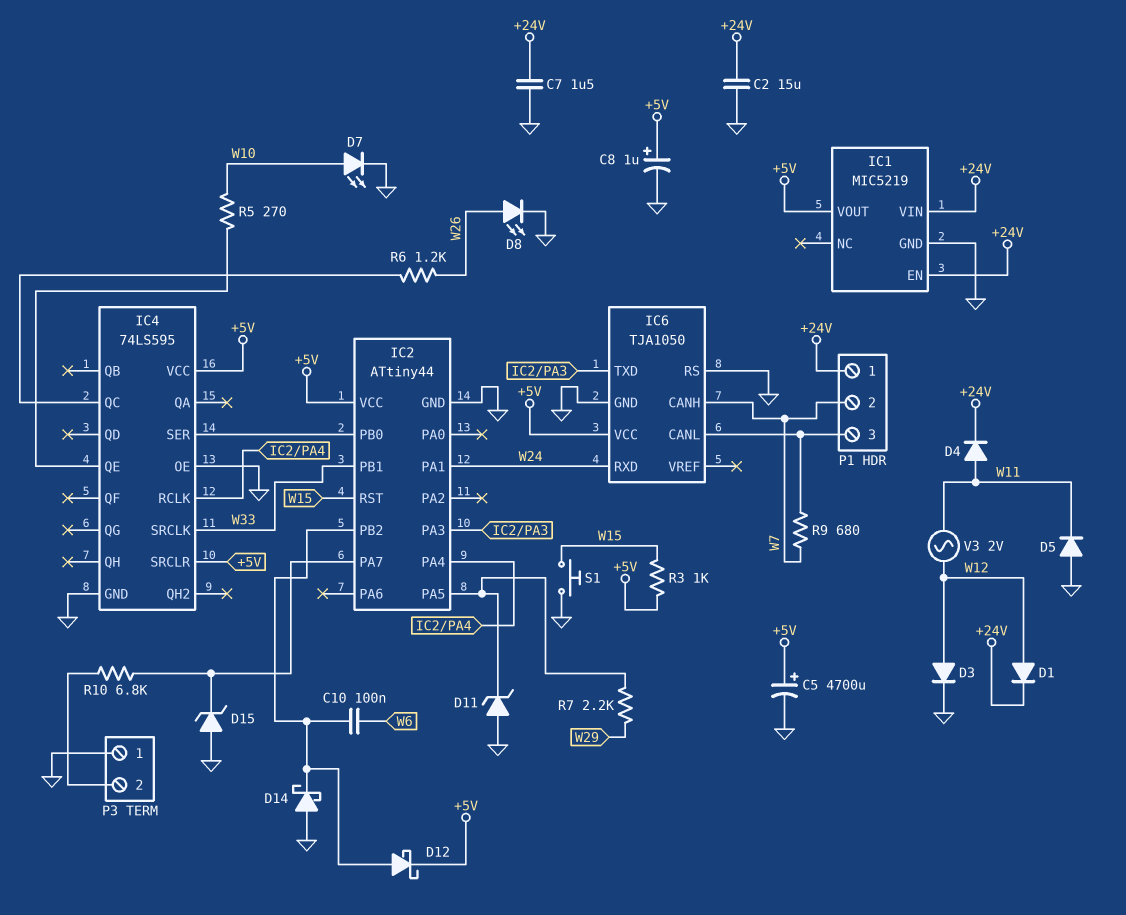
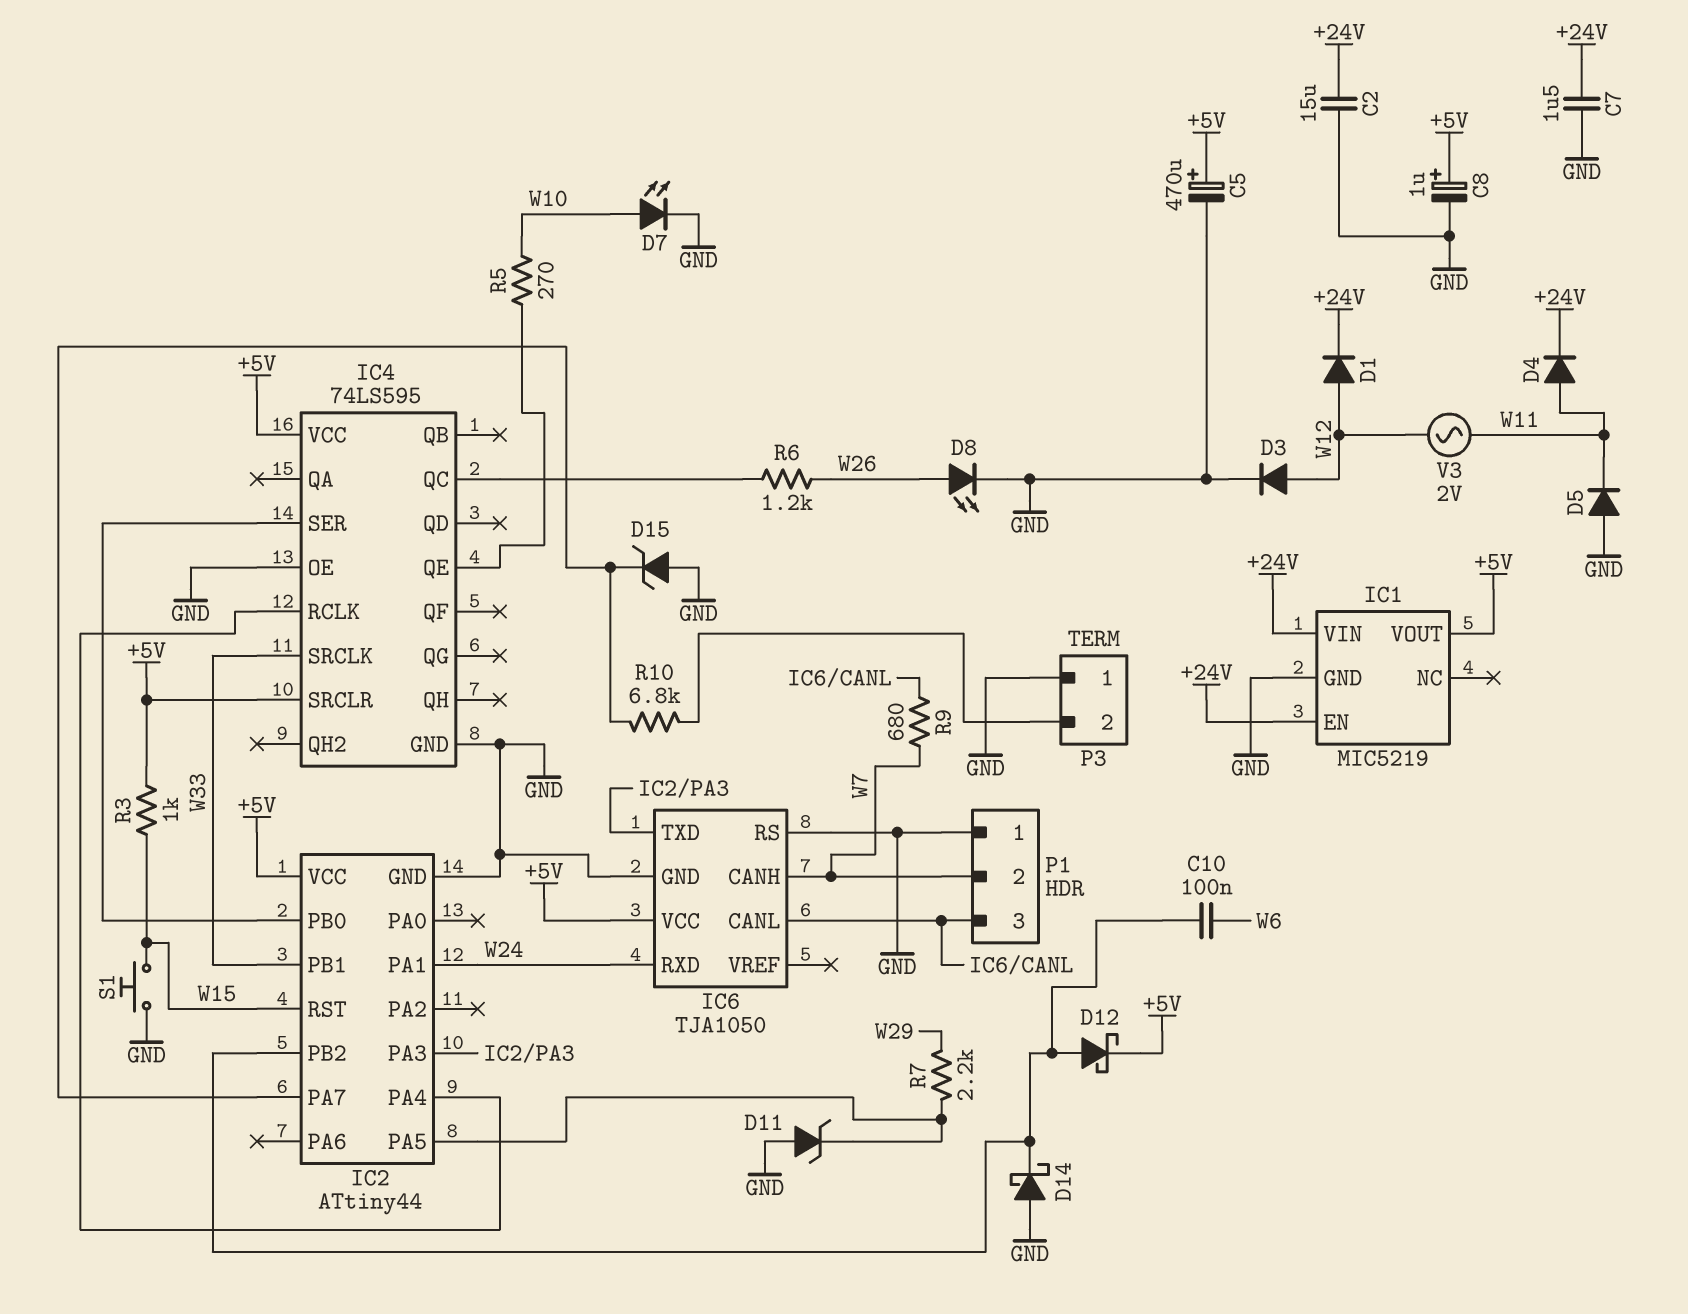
C5: 4700uF (plus +5V, minus GND) -> 470uF (plus +5V, minus GND)
P1 pin 1: +24V -> GND

